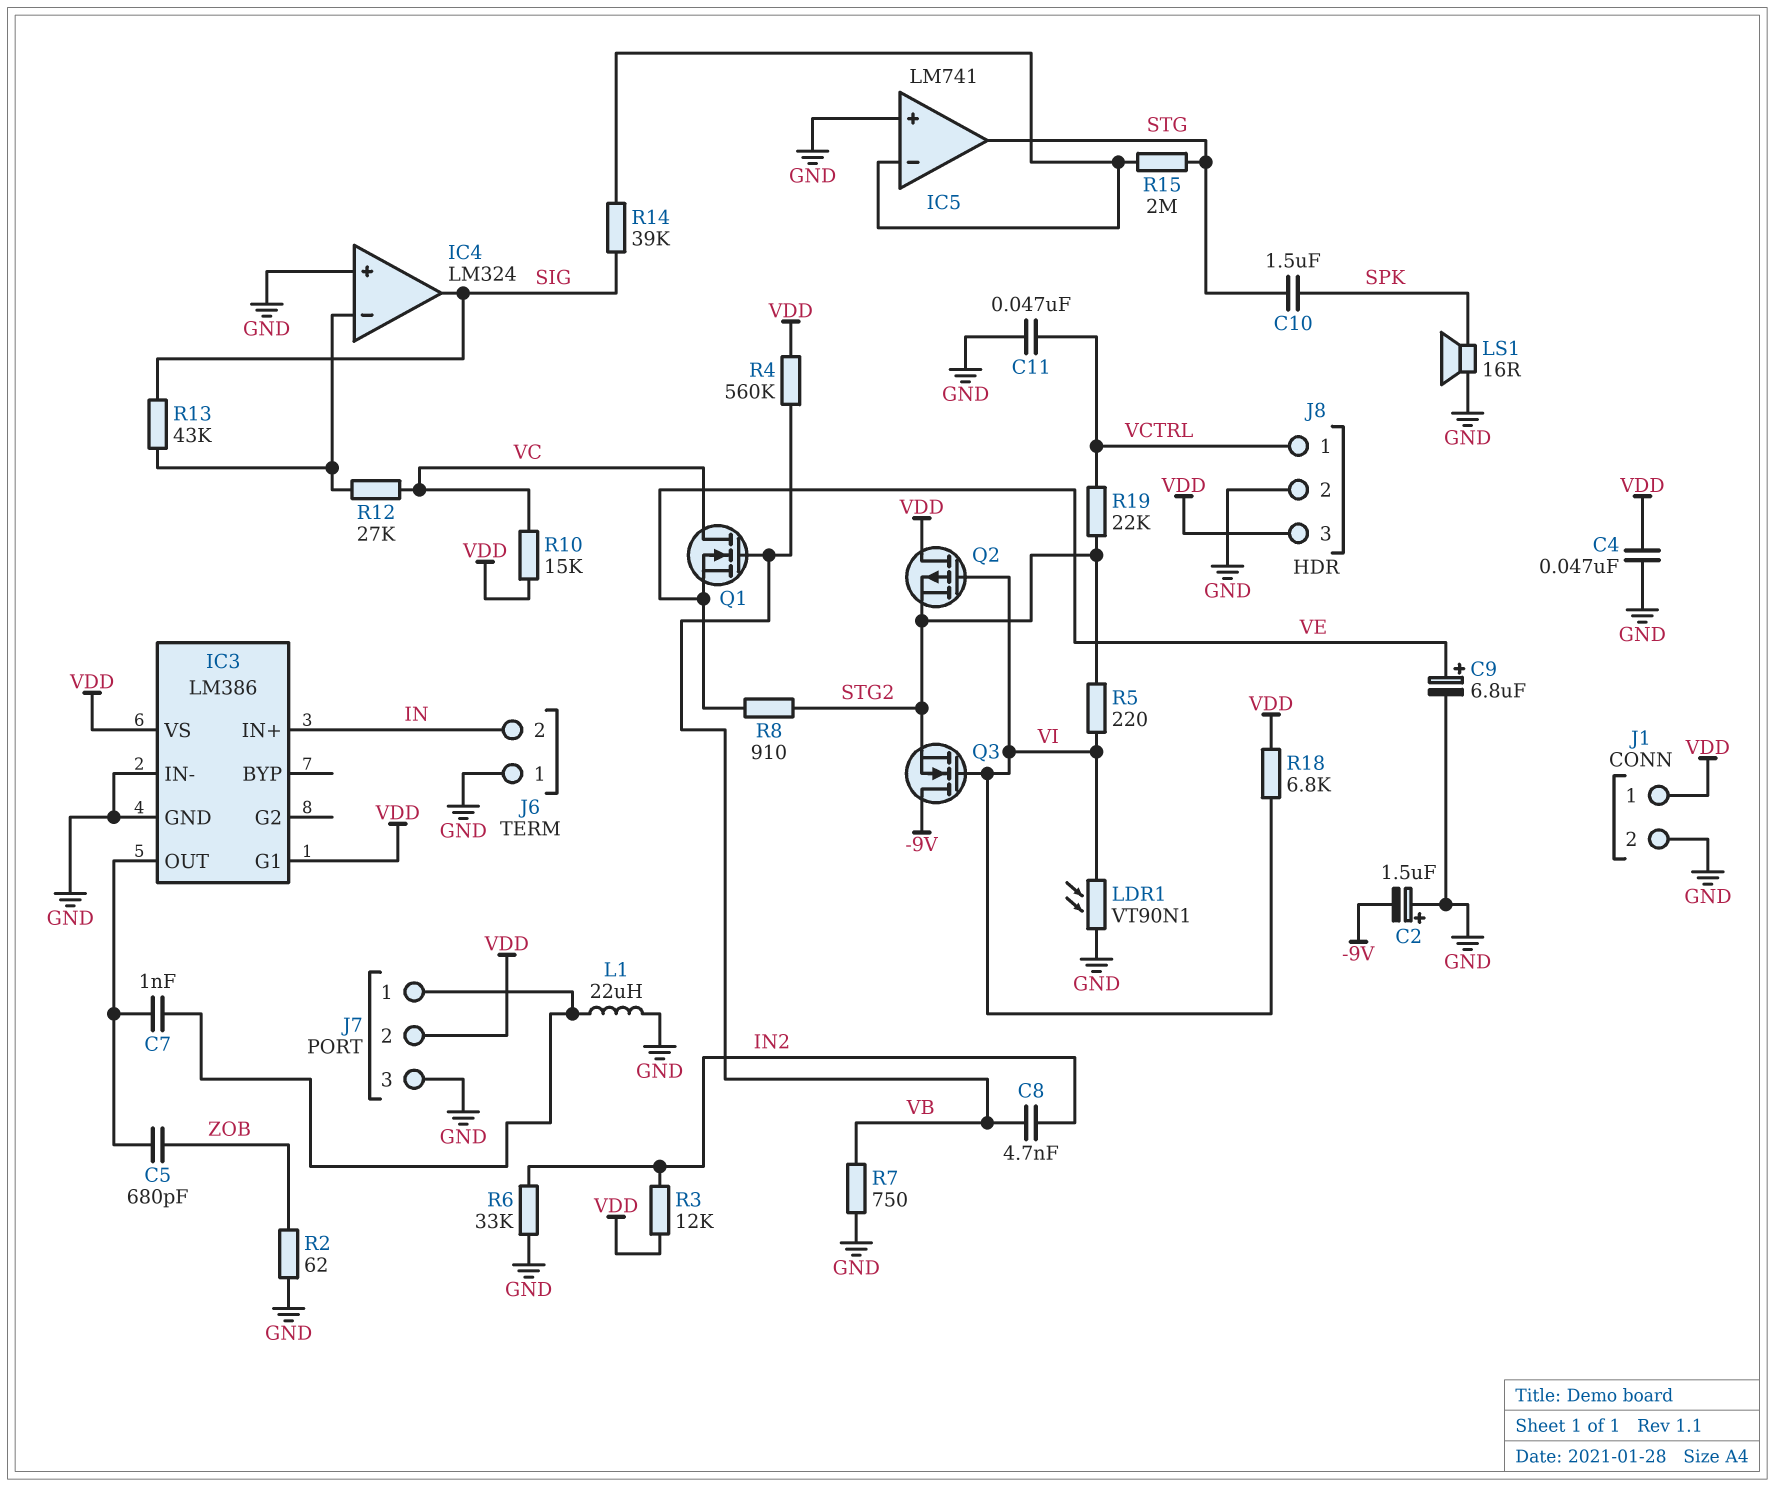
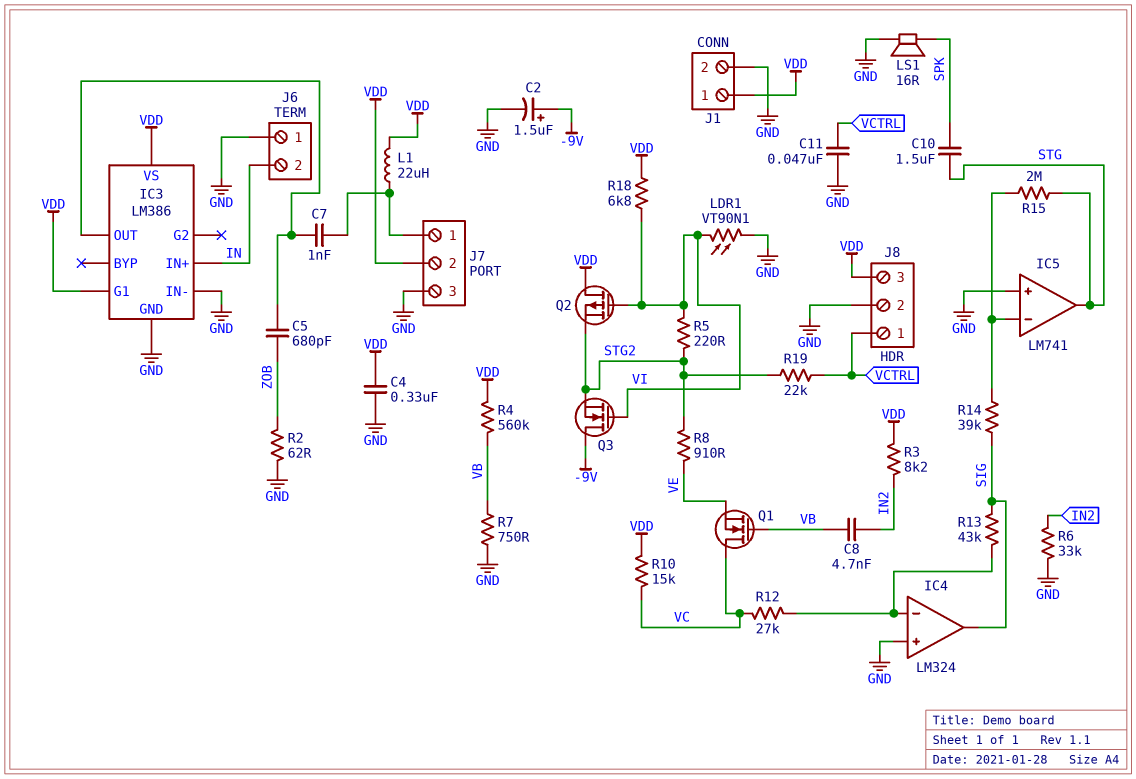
C2: 1.5uF (plus GND, minus -9V) -> 1.5uF (plus -9V, minus GND)
C4: 47nF (GND, VDD) -> 330nF (GND, VDD)
C9: 6.8uF (plus VE, minus GND) -> none
L1: 22uH (GND, J7/1) -> 22uH (J7/1, VDD)
R3: 12k (IN2, VDD) -> 8.2k (IN2, VDD)

